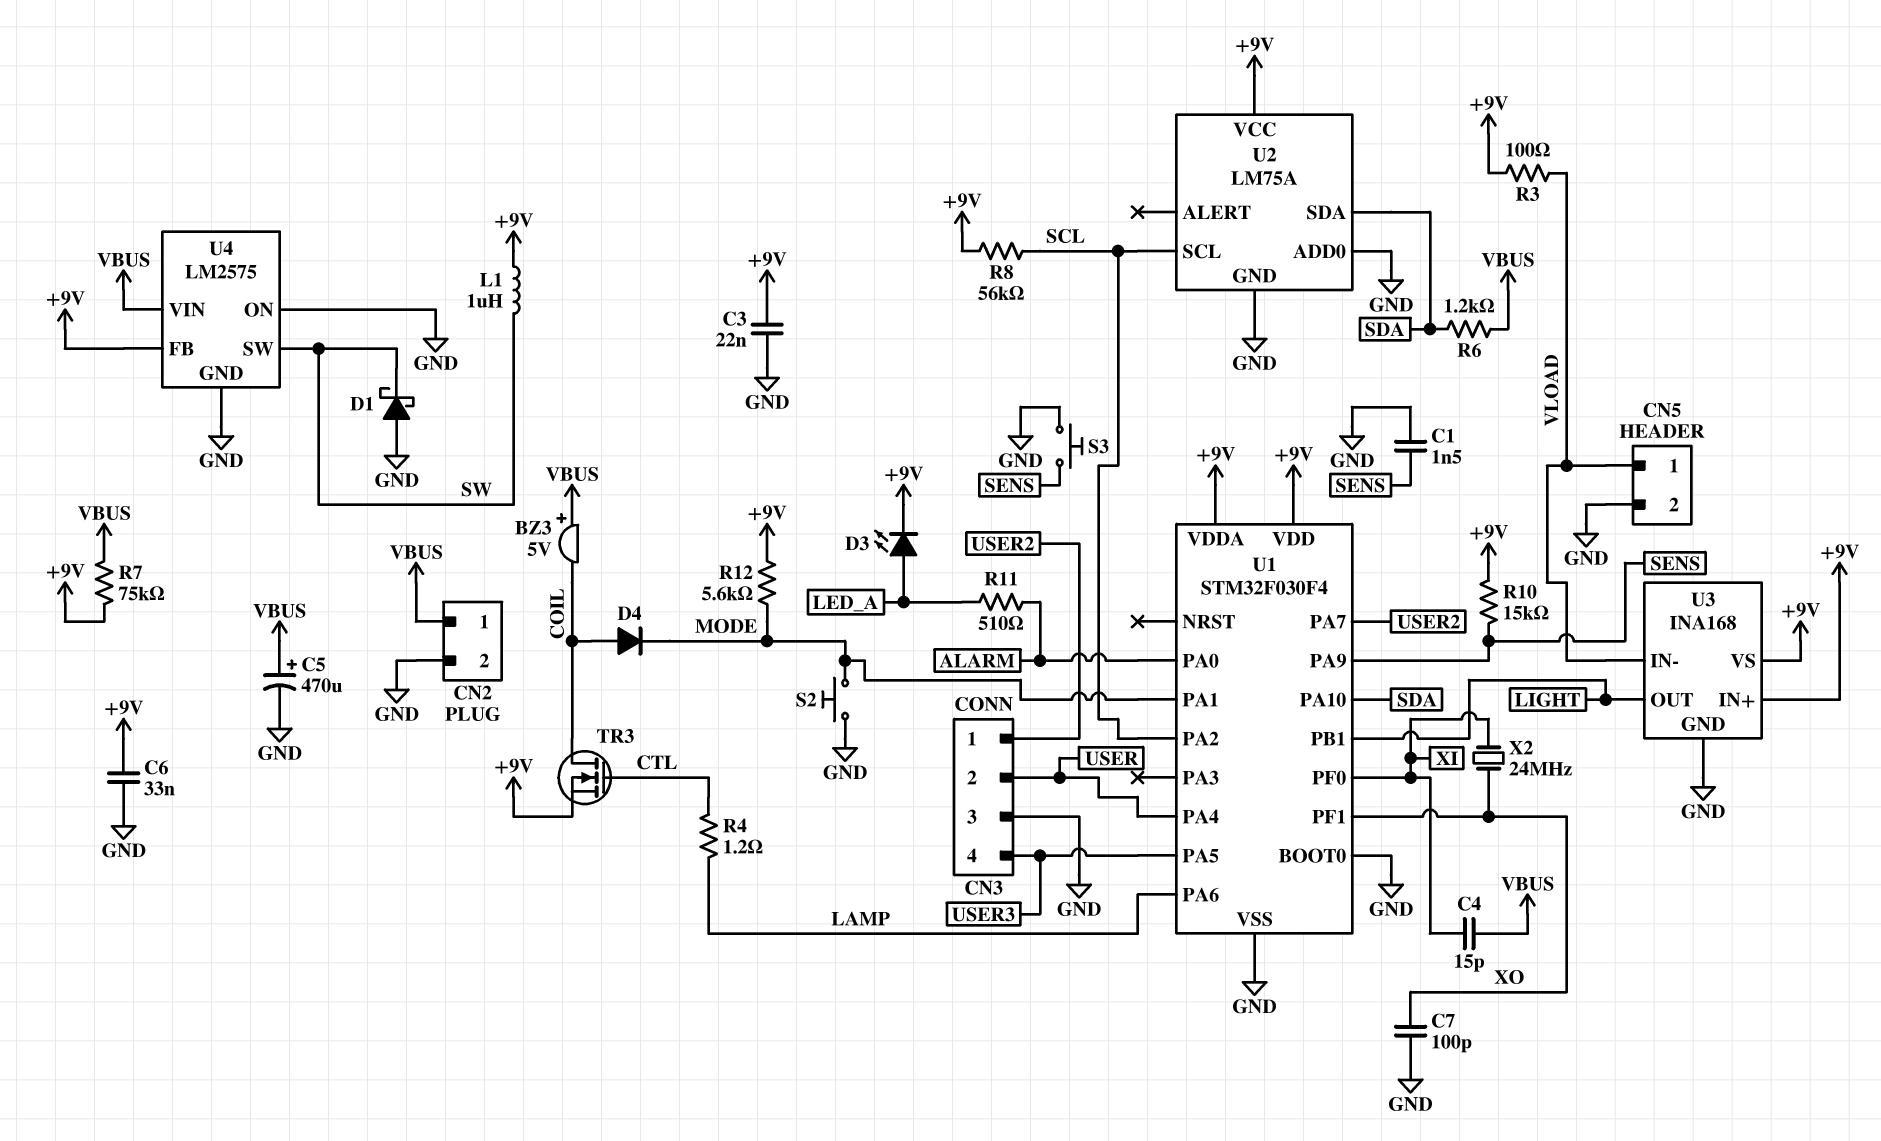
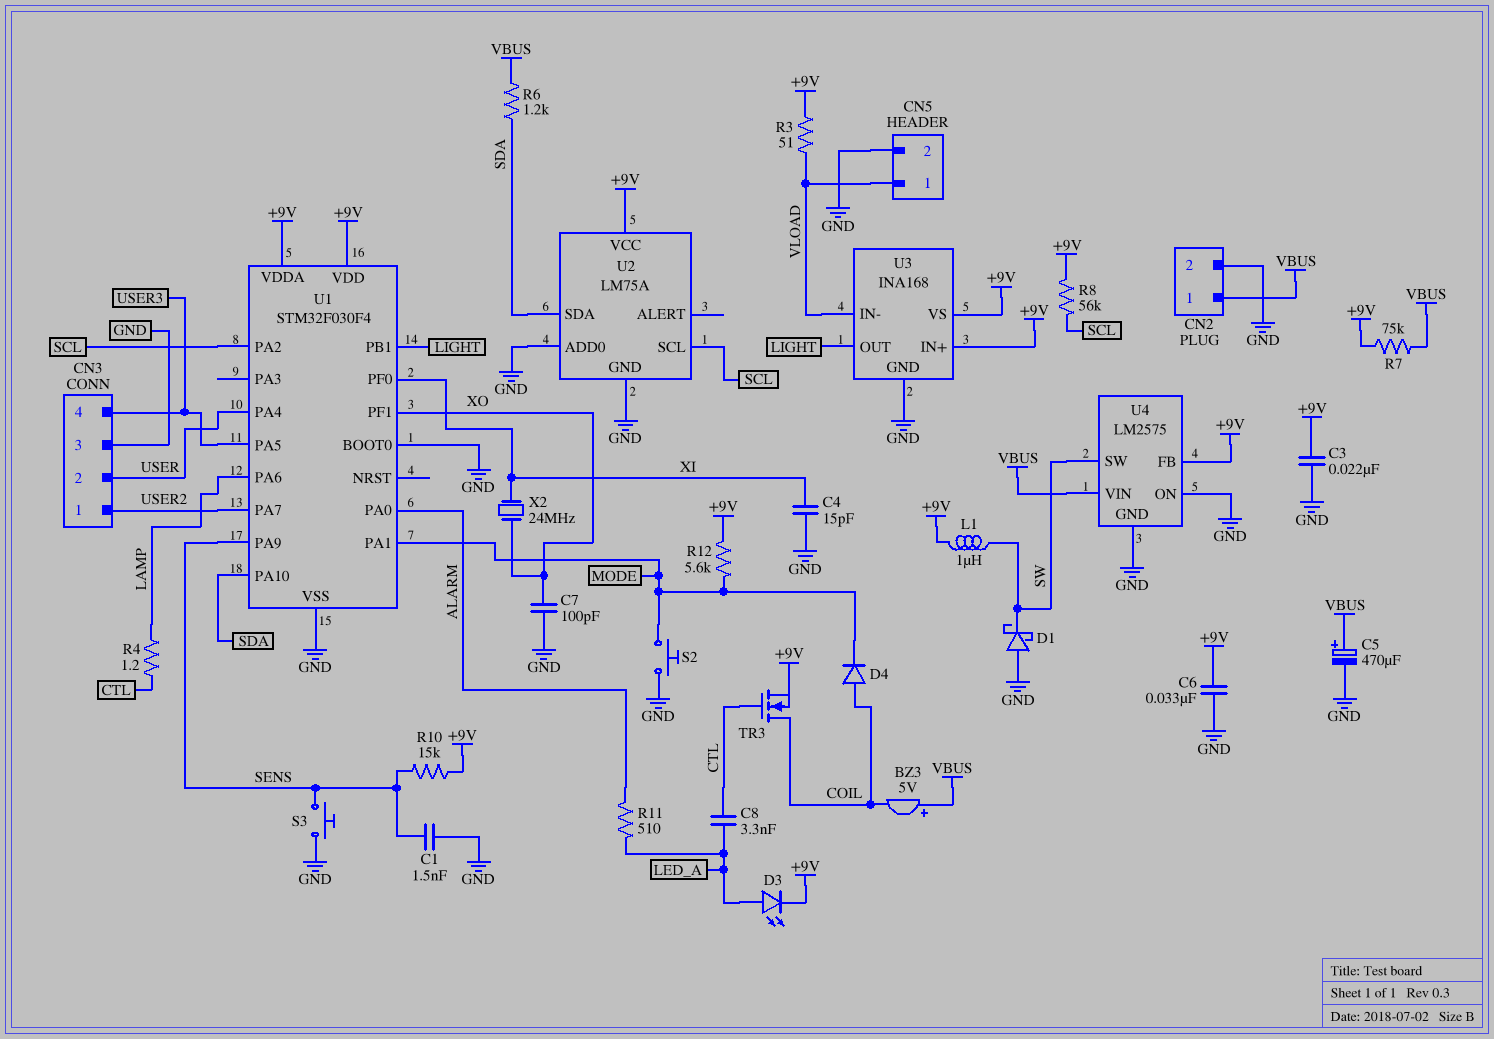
C4: 15pF (VBUS, XI) -> 15pF (GND, XI)
C8: none -> 3.3nF (CTL, LED_A)
R3: 100 (+9V, VLOAD) -> 51 (+9V, VLOAD)

